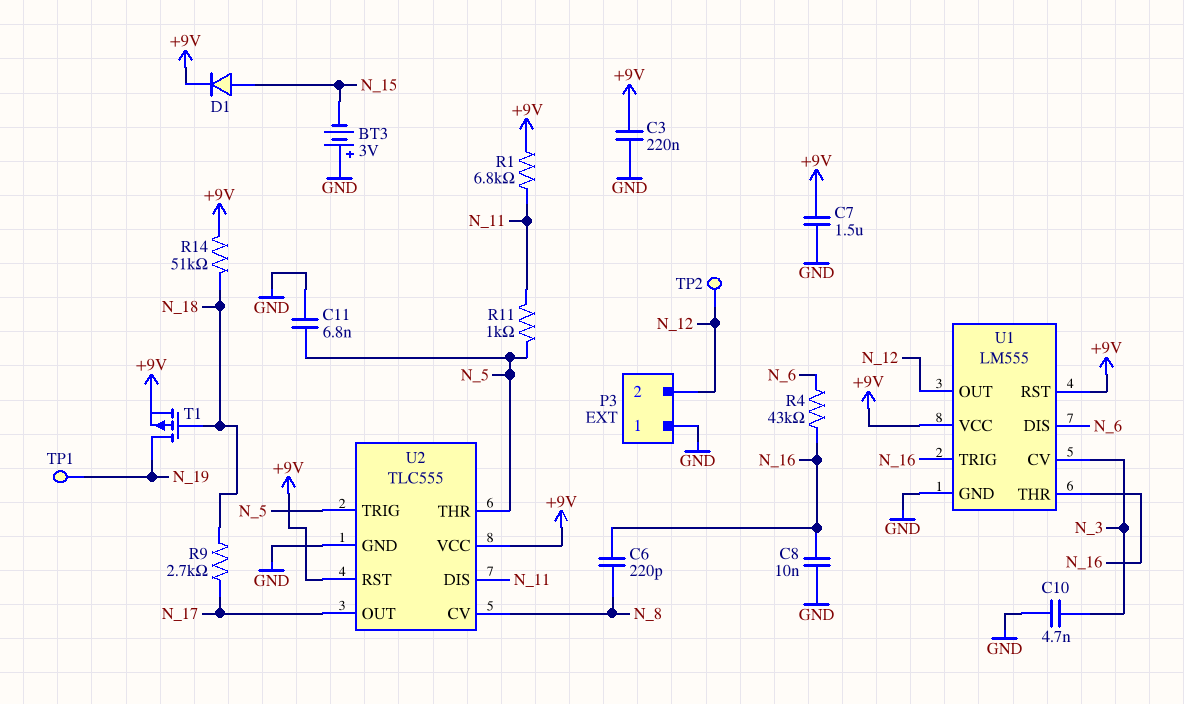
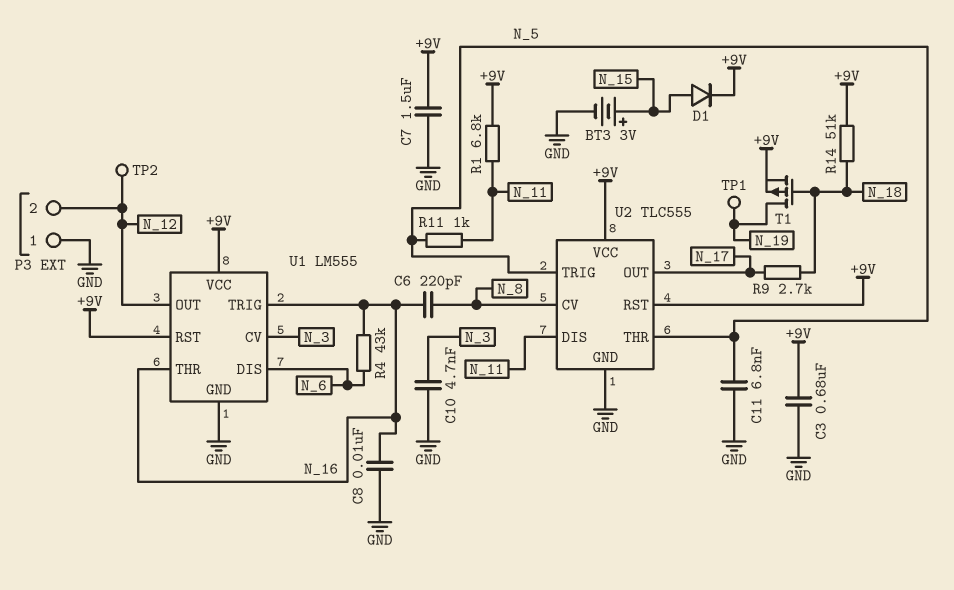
BT3: 3V (plus GND, minus N_15) -> 3V (plus N_15, minus GND)
C3: 220nF (+9V, GND) -> 680nF (+9V, GND)

